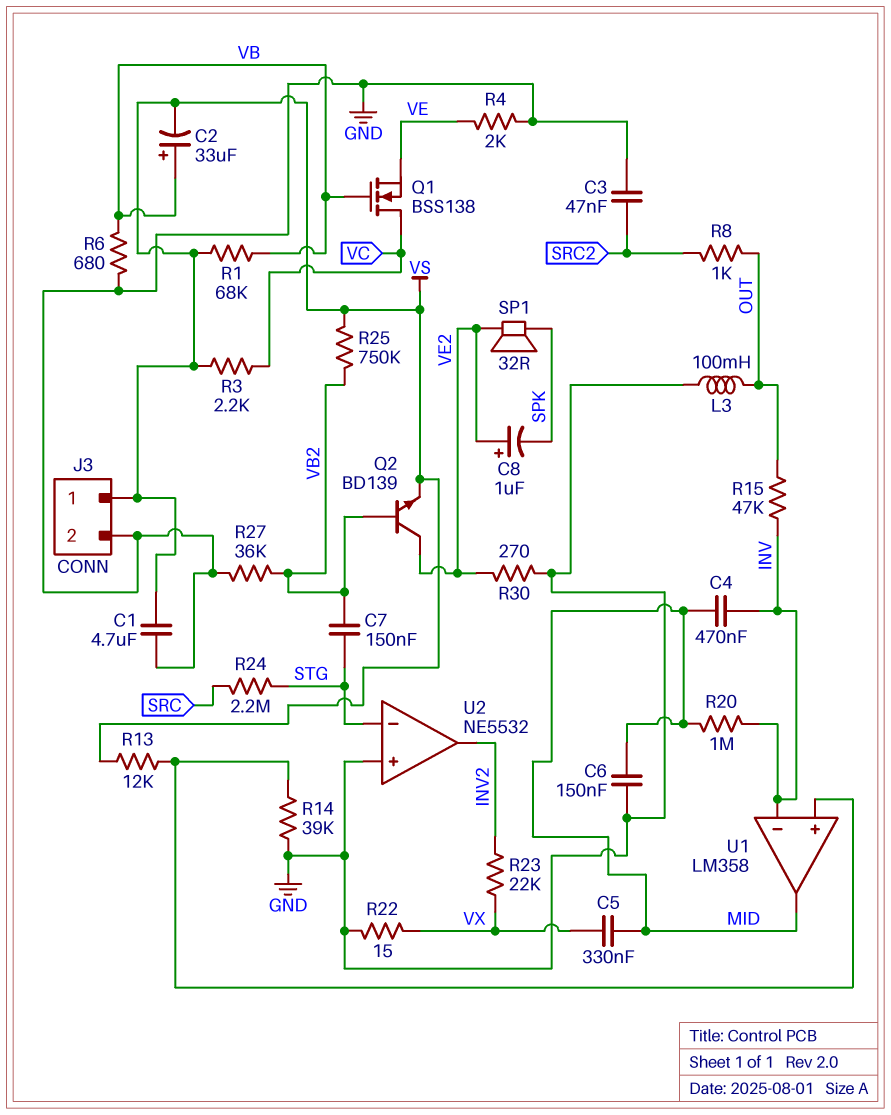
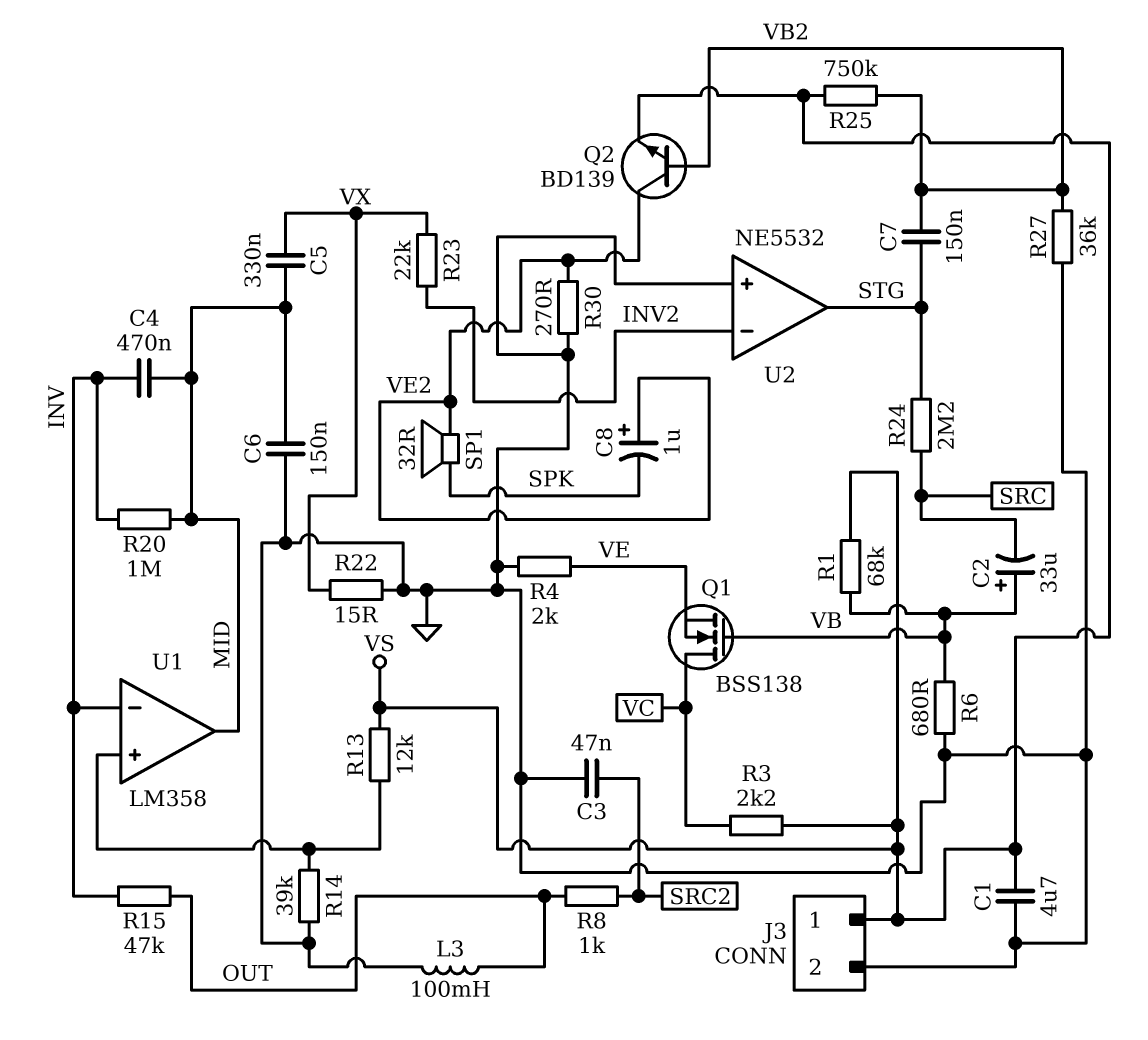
C2: 33uF (plus VB, minus VS) -> 33uF (plus VB, minus SRC)
U2 pin in-: STG -> INV2
U2 pin out: INV2 -> STG

